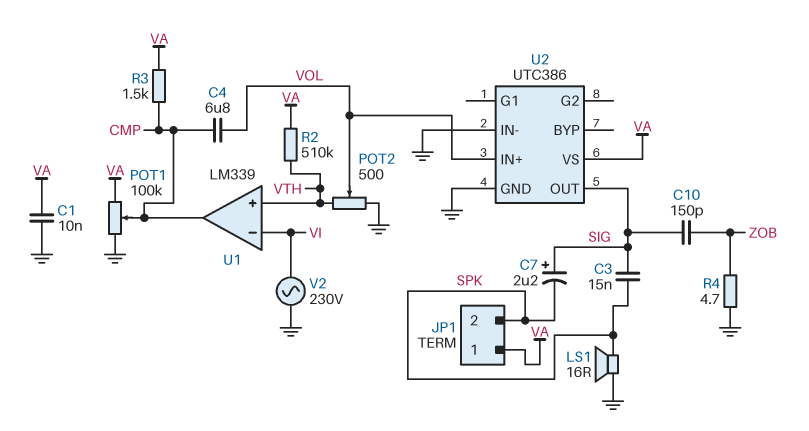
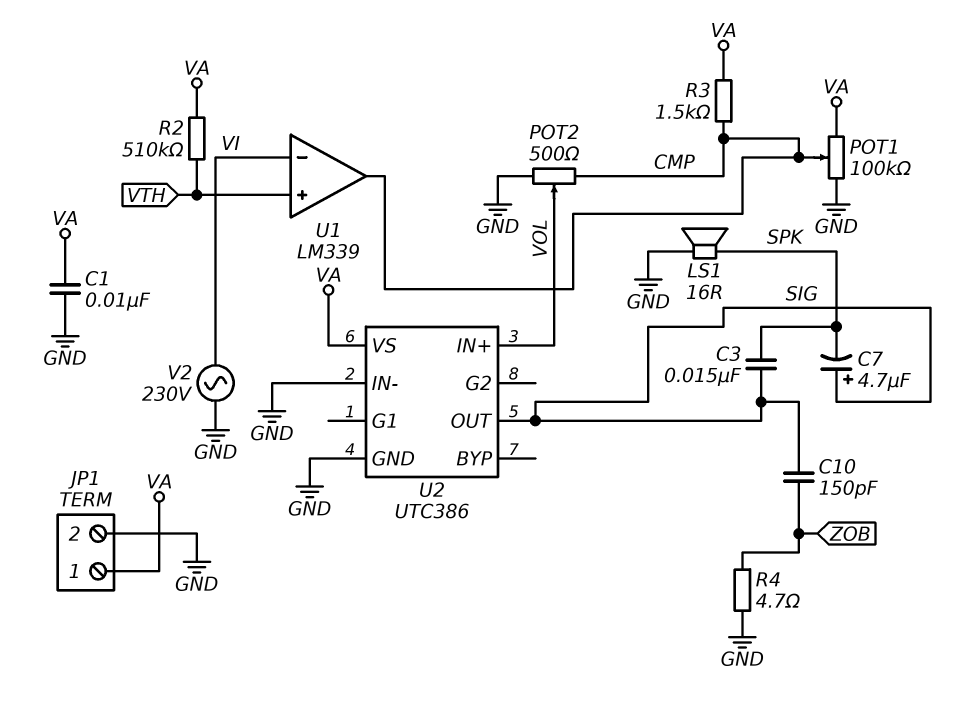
C4: 6.8uF (CMP, VOL) -> none
C7: 2.2uF (plus SIG, minus SPK) -> 4.7uF (plus SIG, minus SPK)
JP1 pin 2: SPK -> GND
POT2: 500 (GND, VTH, wiper VOL) -> 500 (CMP, GND, wiper VOL)

